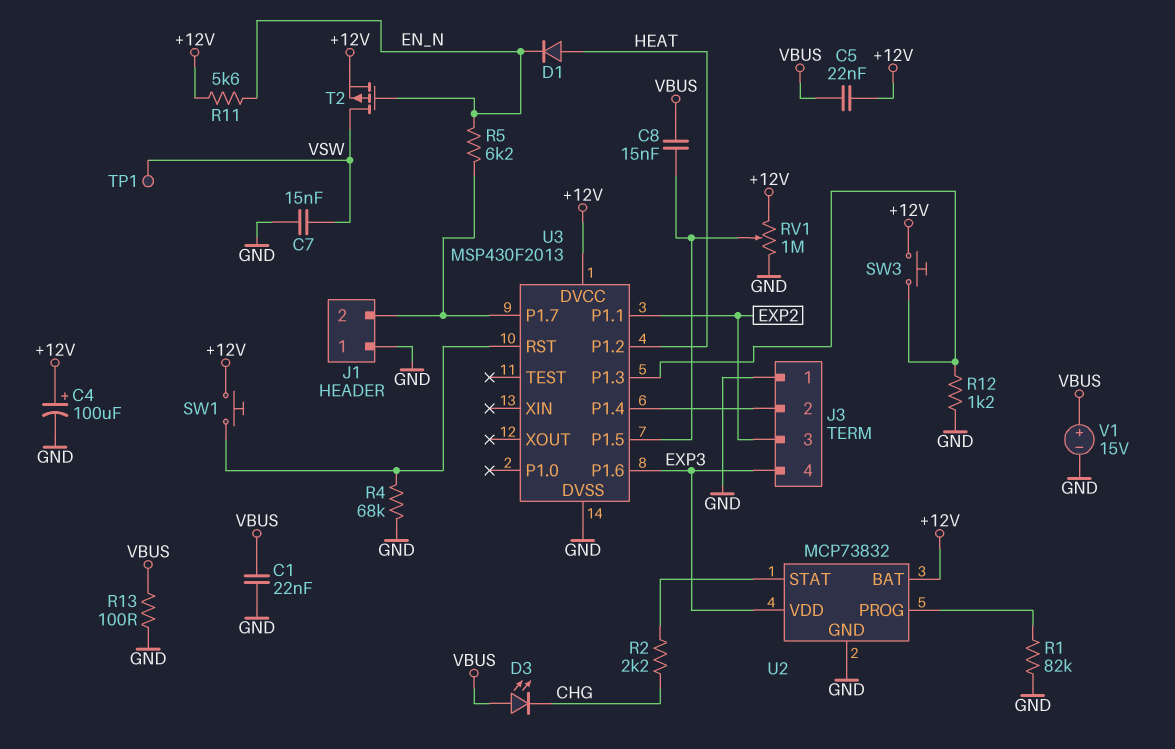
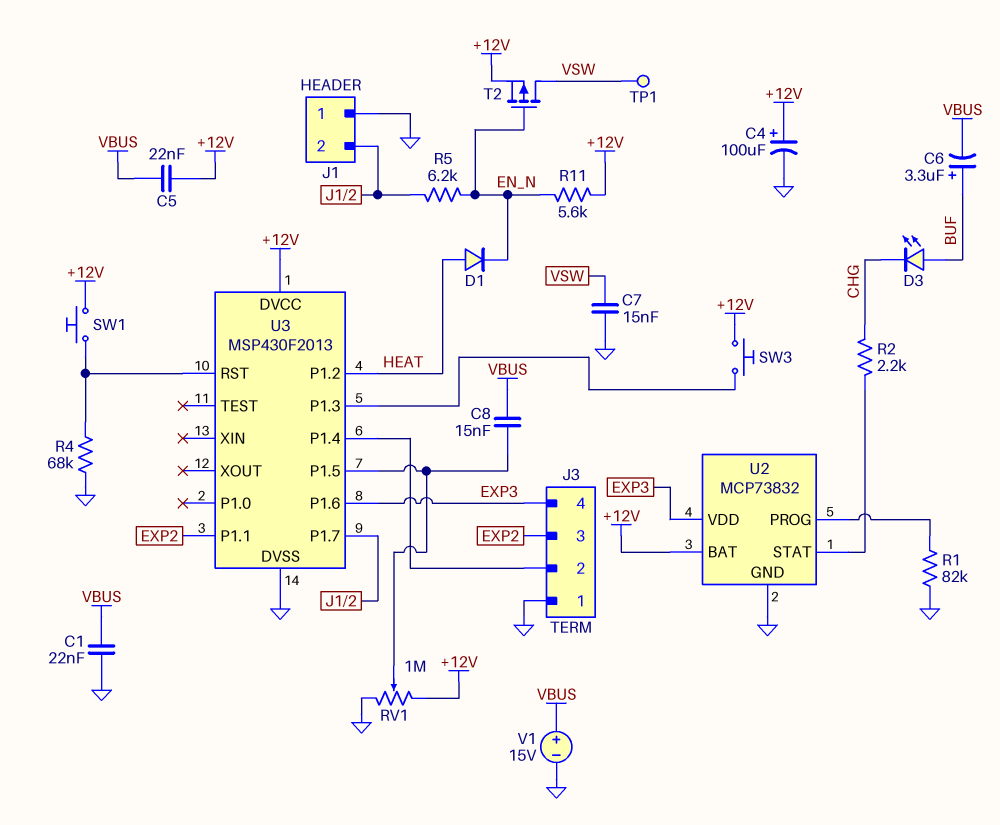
C6: none -> 3.3uF (plus BUF, minus VBUS)
D3: LED (A VBUS, K CHG) -> LED (A BUF, K CHG)
R12: 1.2k (GND, U3/P1.3) -> none
R13: 100 (GND, VBUS) -> none

